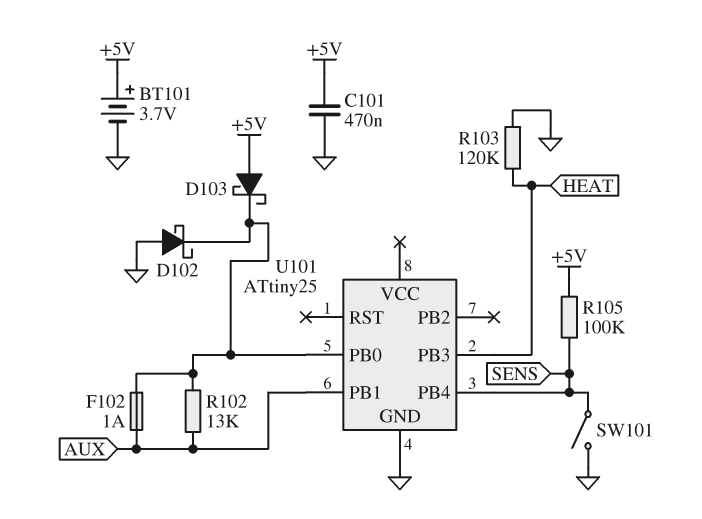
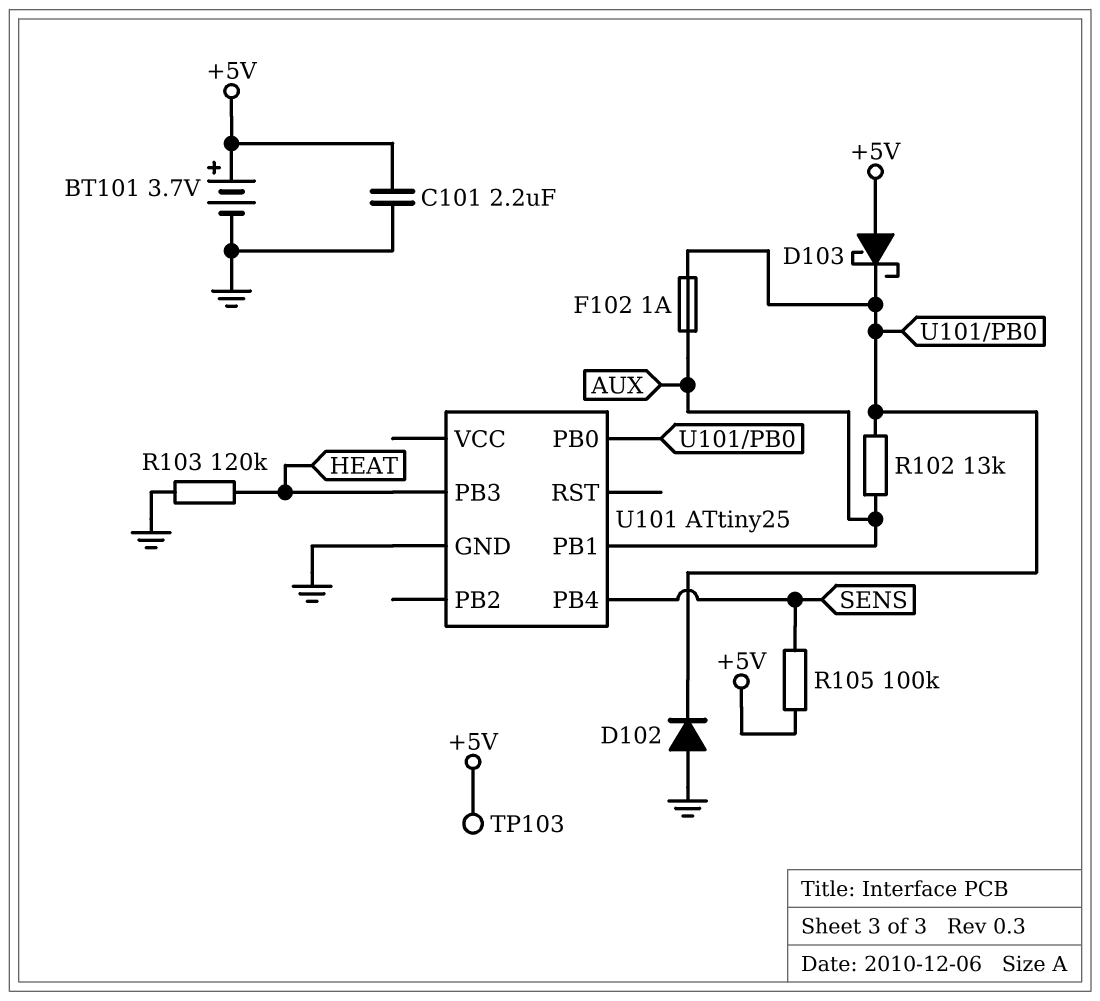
C101: 470nF (+5V, GND) -> 2.2uF (+5V, GND)
D102: schottky (A GND, K U101/PB0) -> diode (A GND, K U101/PB0)
SW101: switch (GND, SENS) -> none
TP103: none -> test point (+5V)

